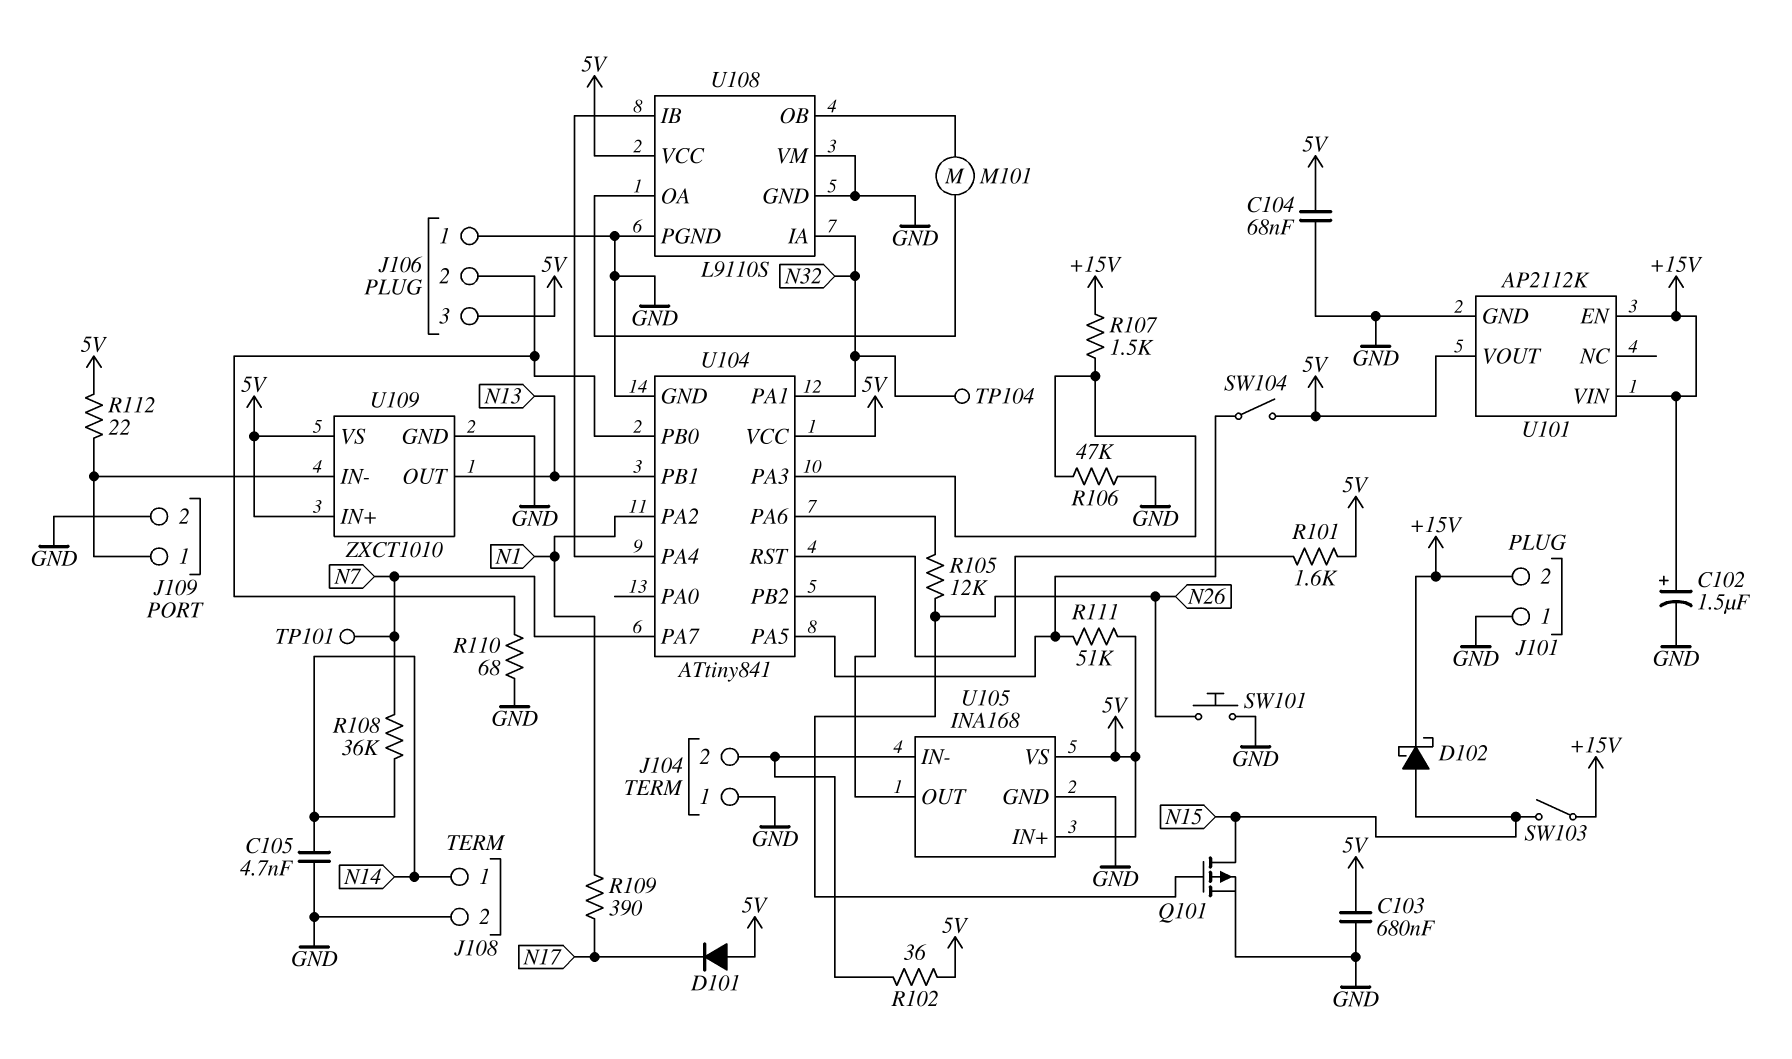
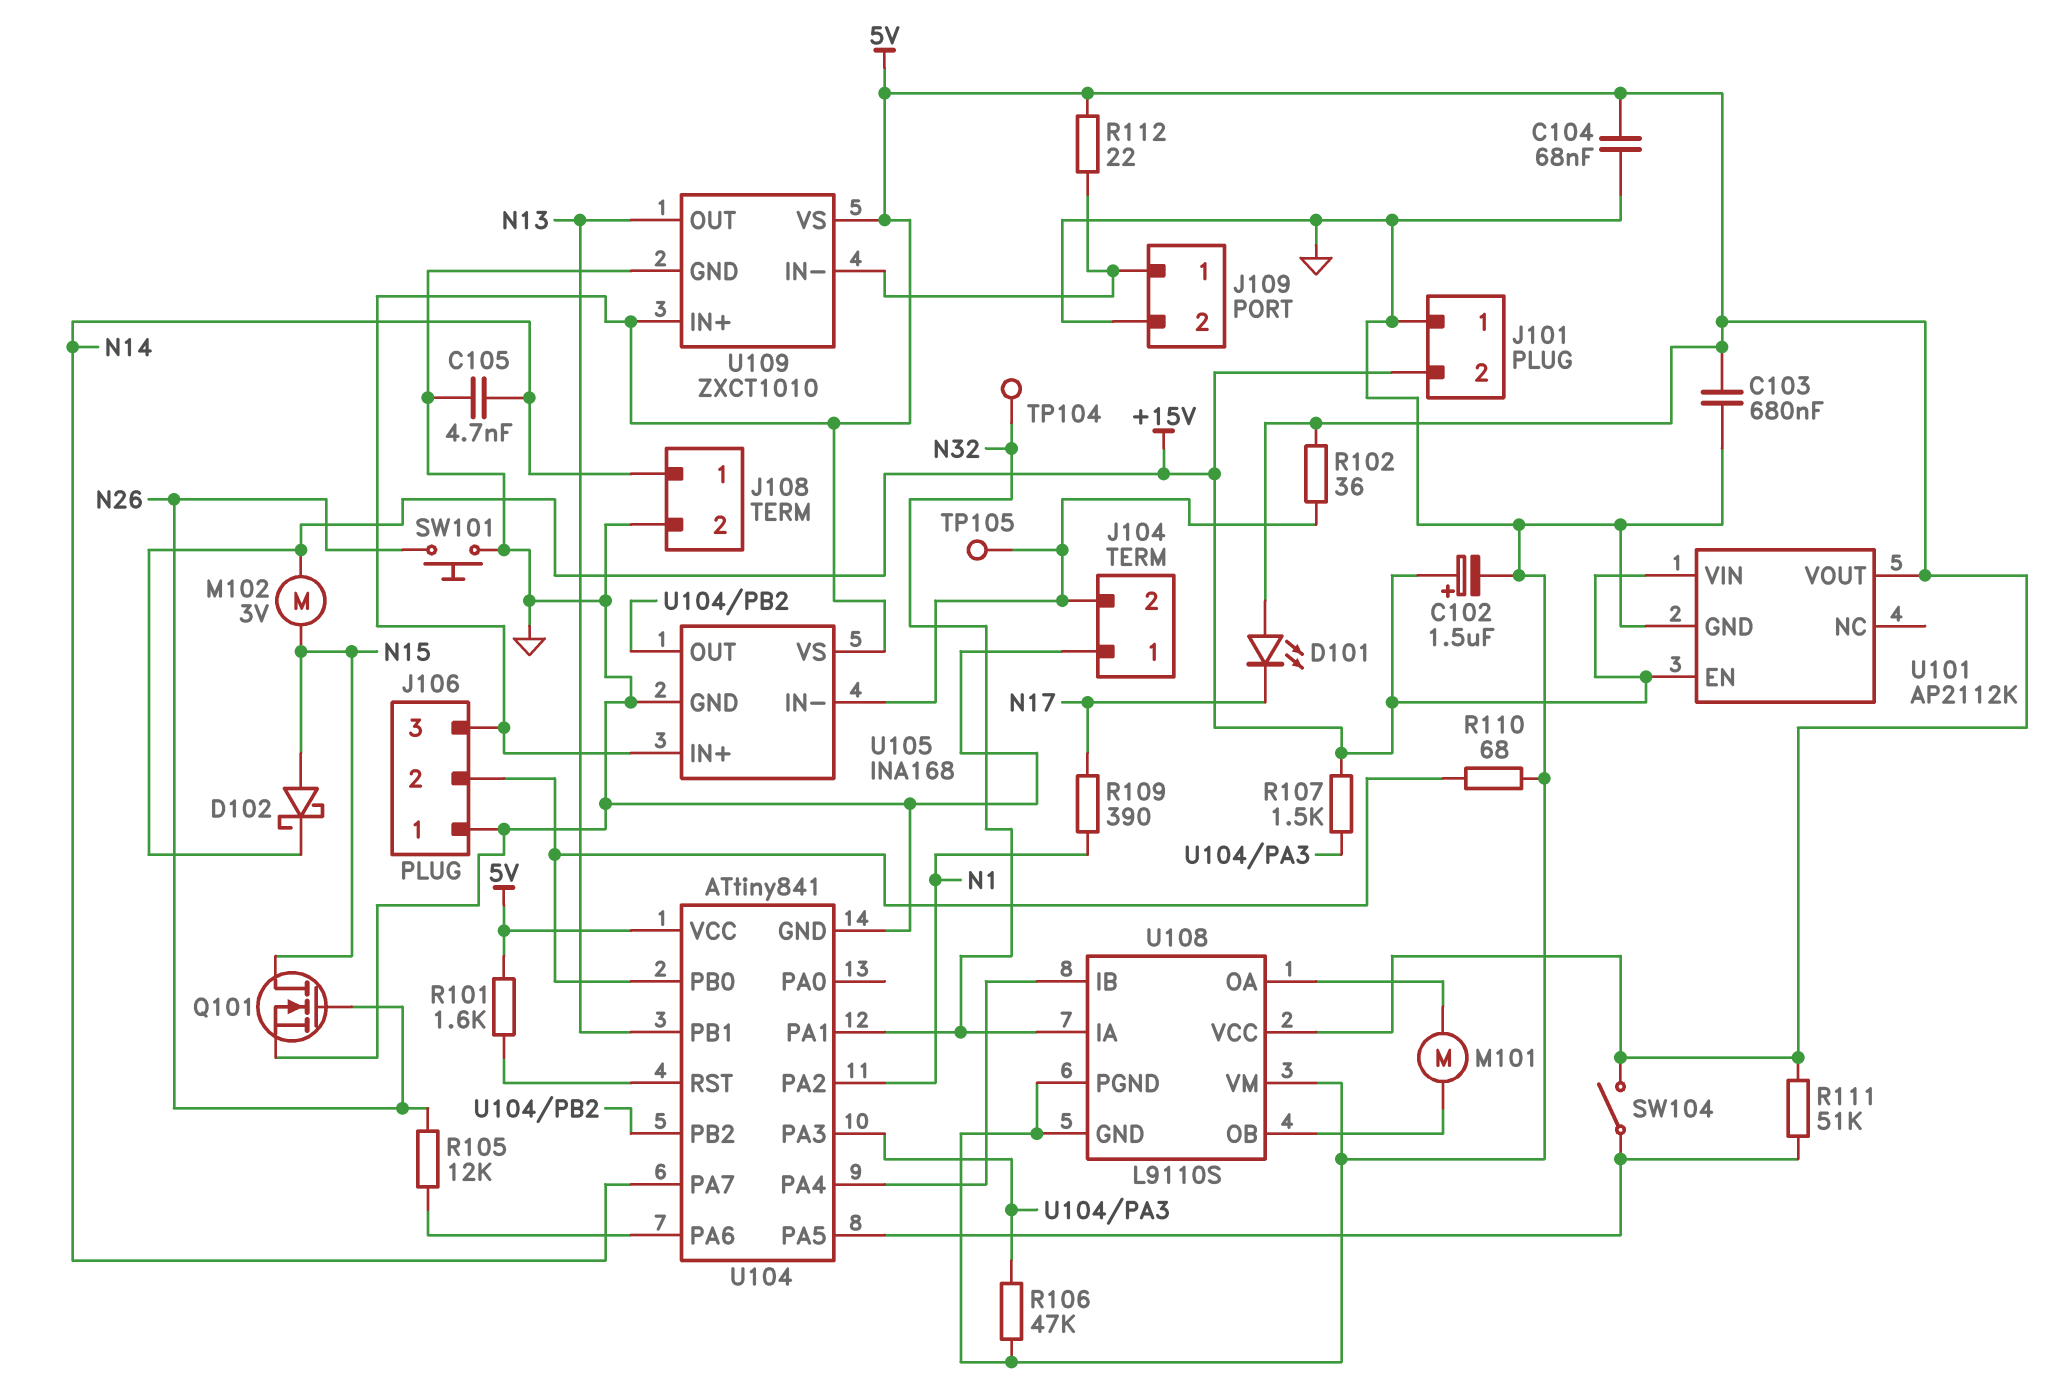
D101: diode (A 5V, K N17) -> LED (A 5V, K N17)
M102: none -> motor 3V (+15V, N15)
Q101: PMOS (G N26, D N15, S GND) -> NMOS (G N26, D N15, S GND)
R108: 36k (N7, N14) -> none
SW103: switch (+15V, N15) -> none
TP101: test point (N7) -> none
TP105: none -> test point (J104/2)
U104 pin PA7: N7 -> N14

